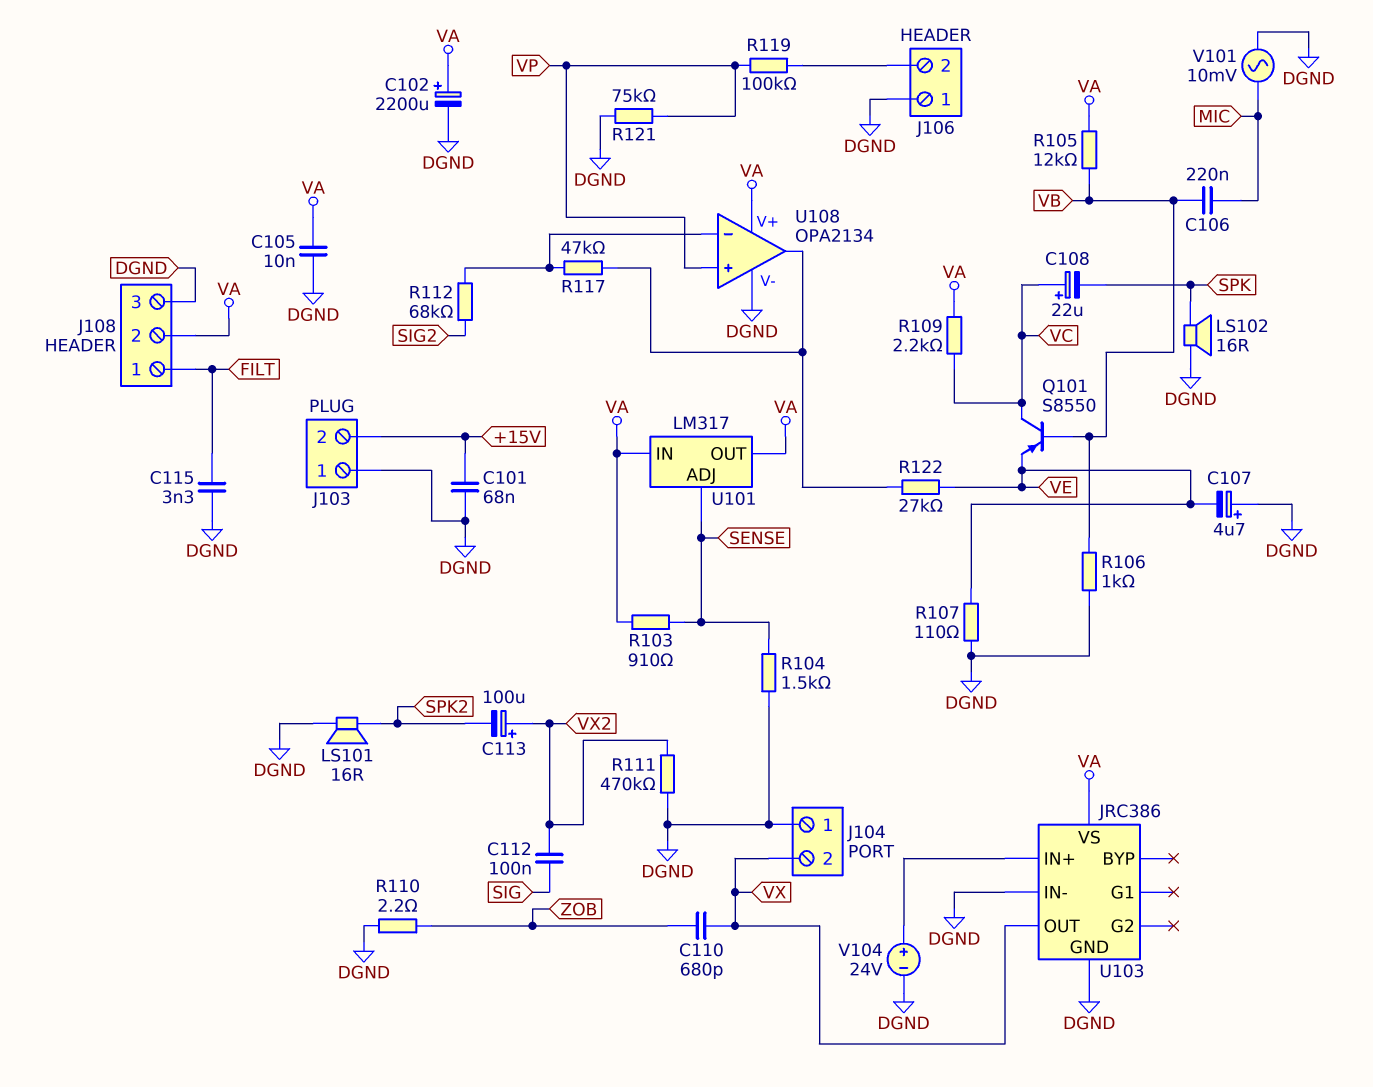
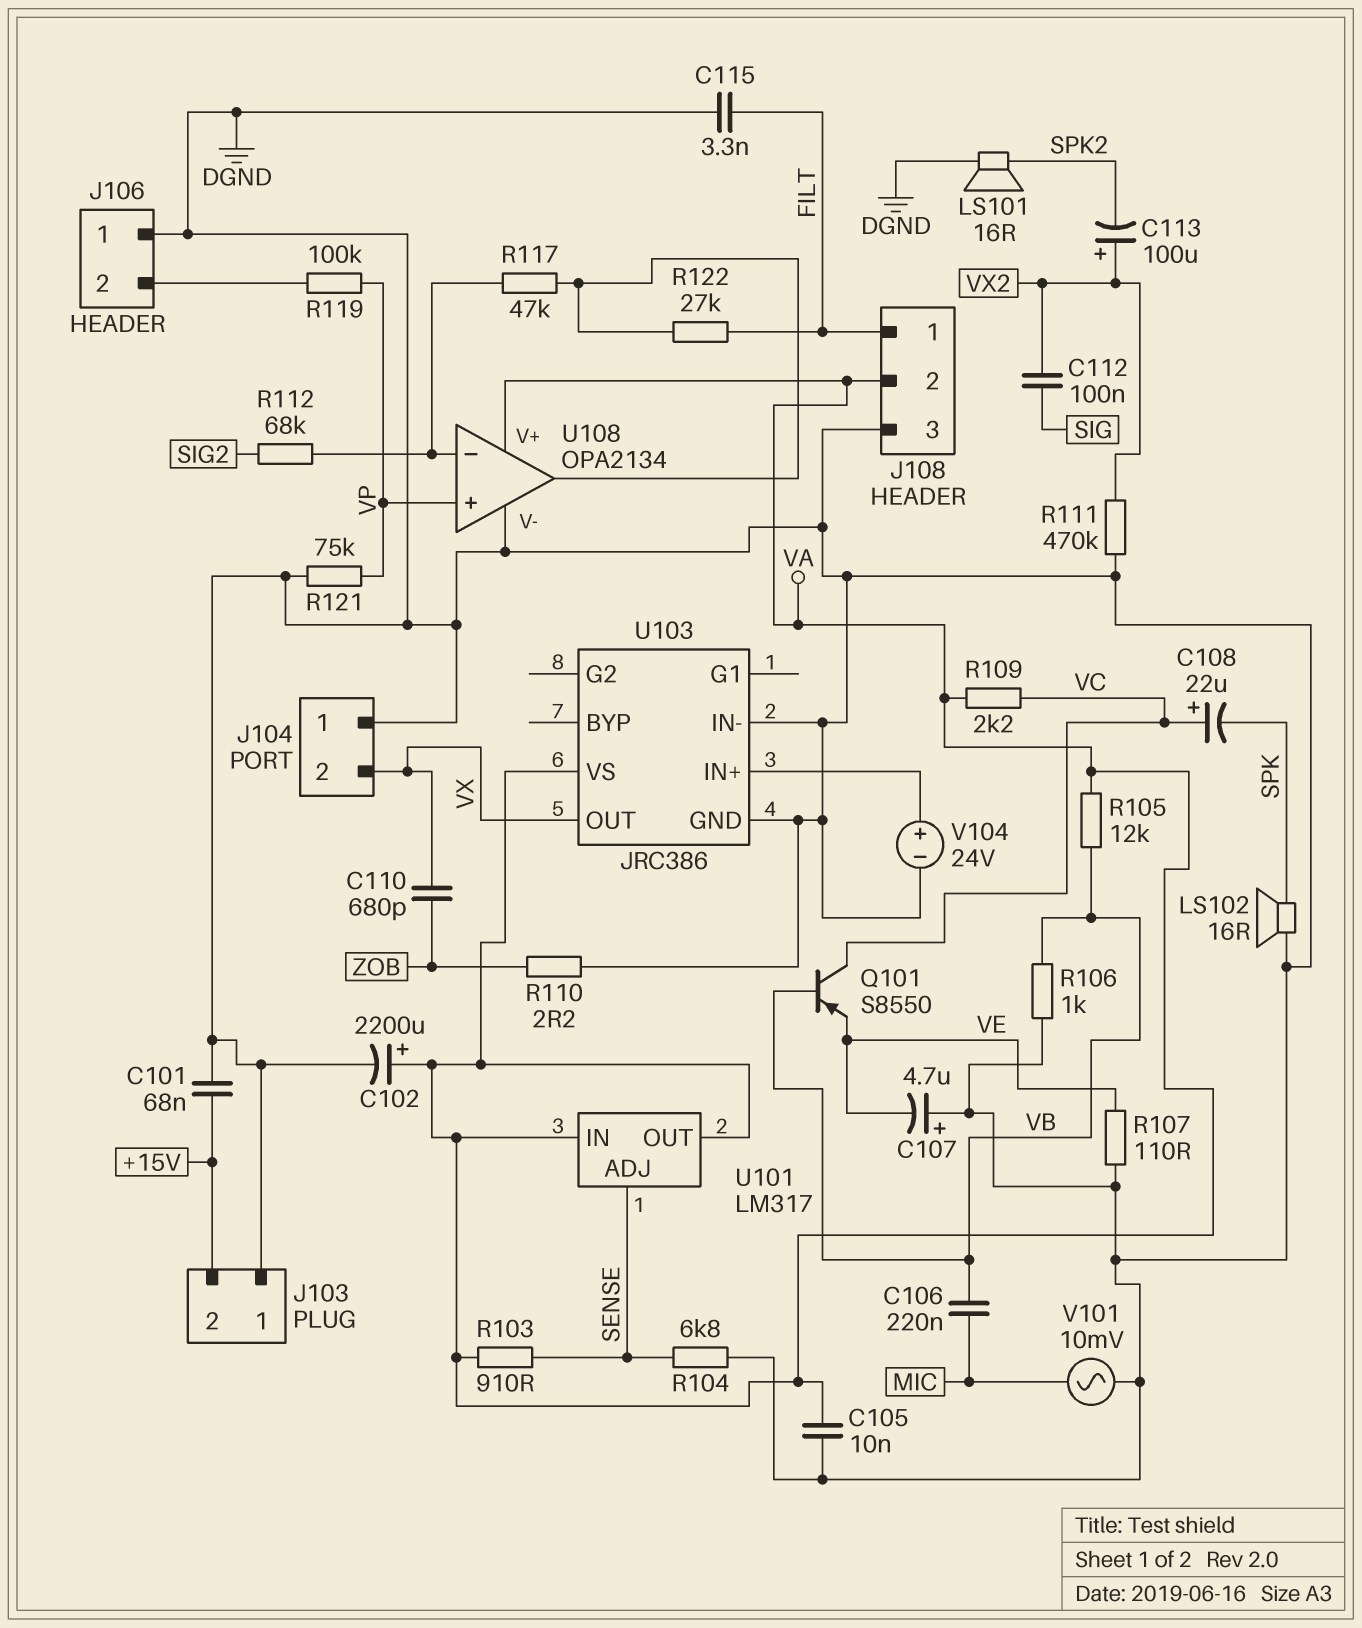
R104: 1.5k (DGND, SENSE) -> 6.8k (DGND, SENSE)
R122: 27k (U108/out, VE) -> 27k (FILT, U108/out)

